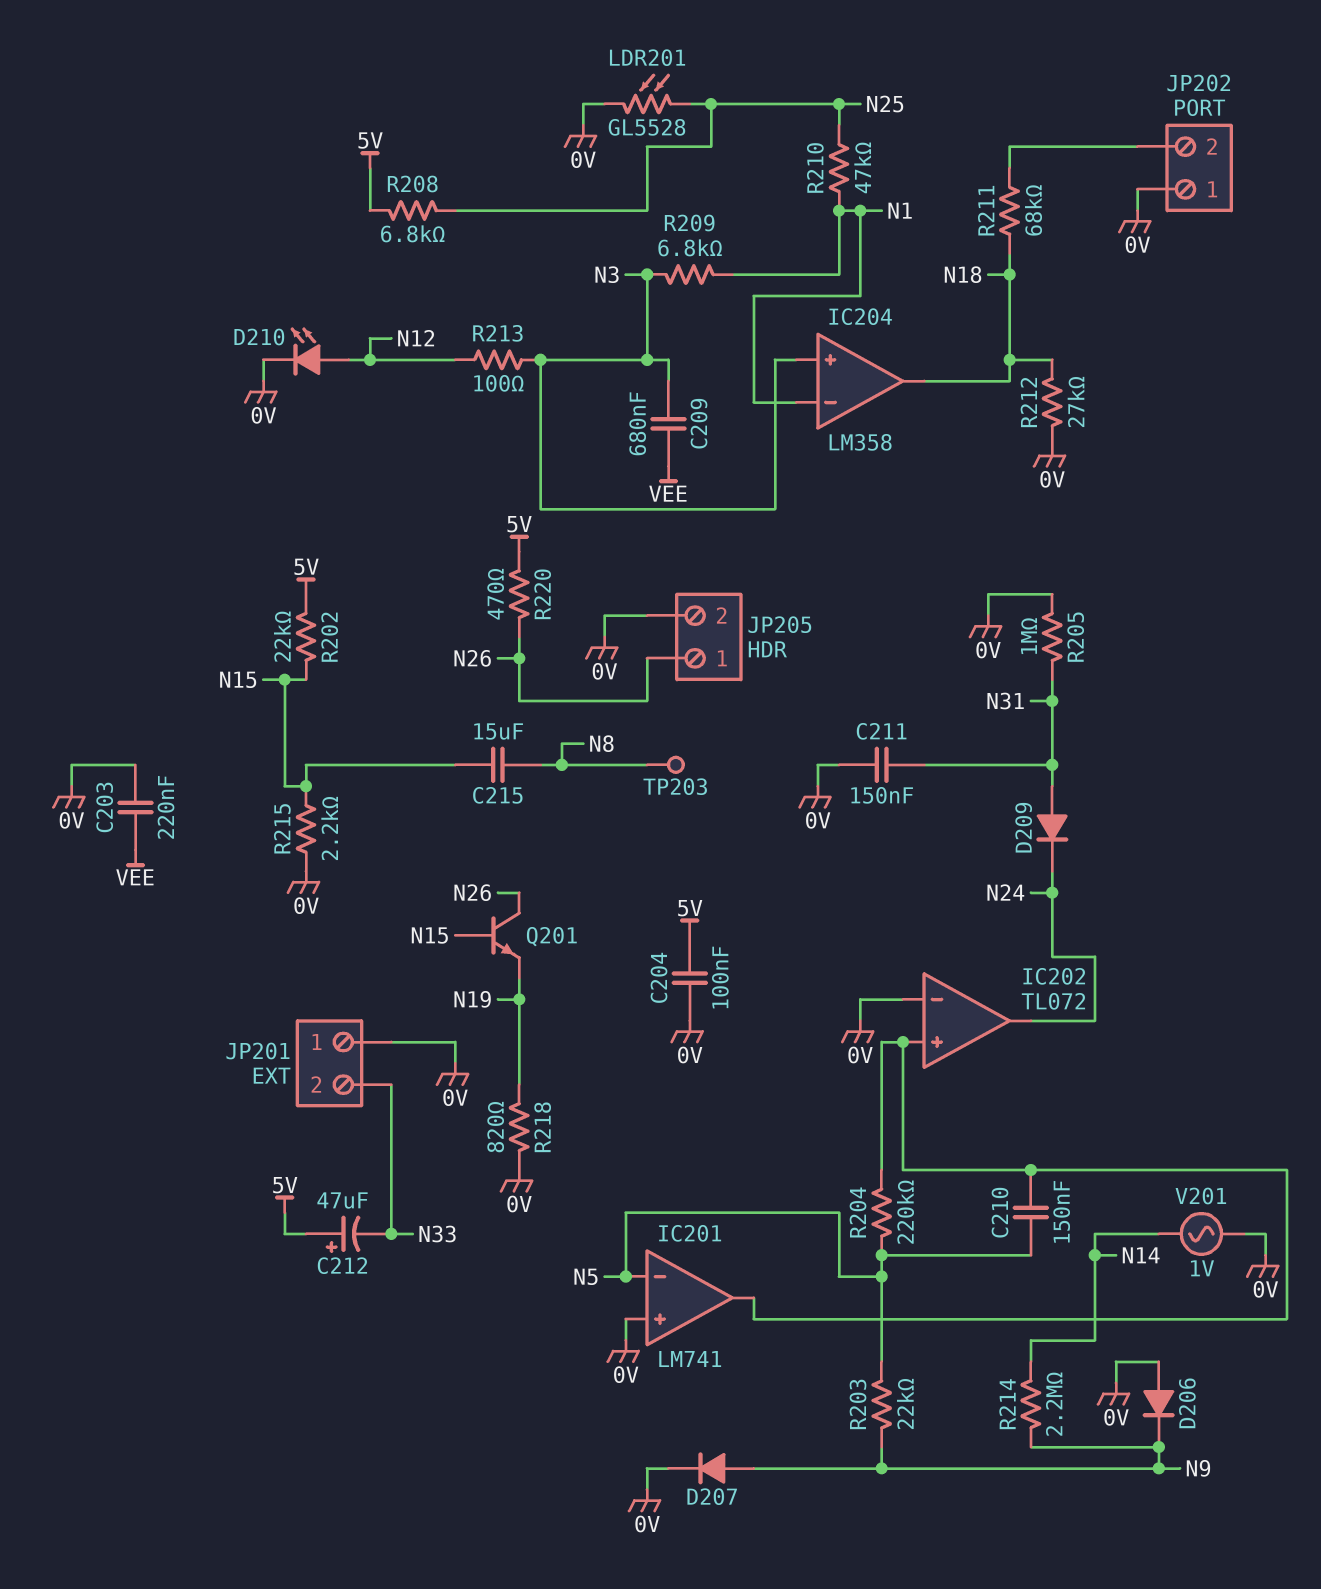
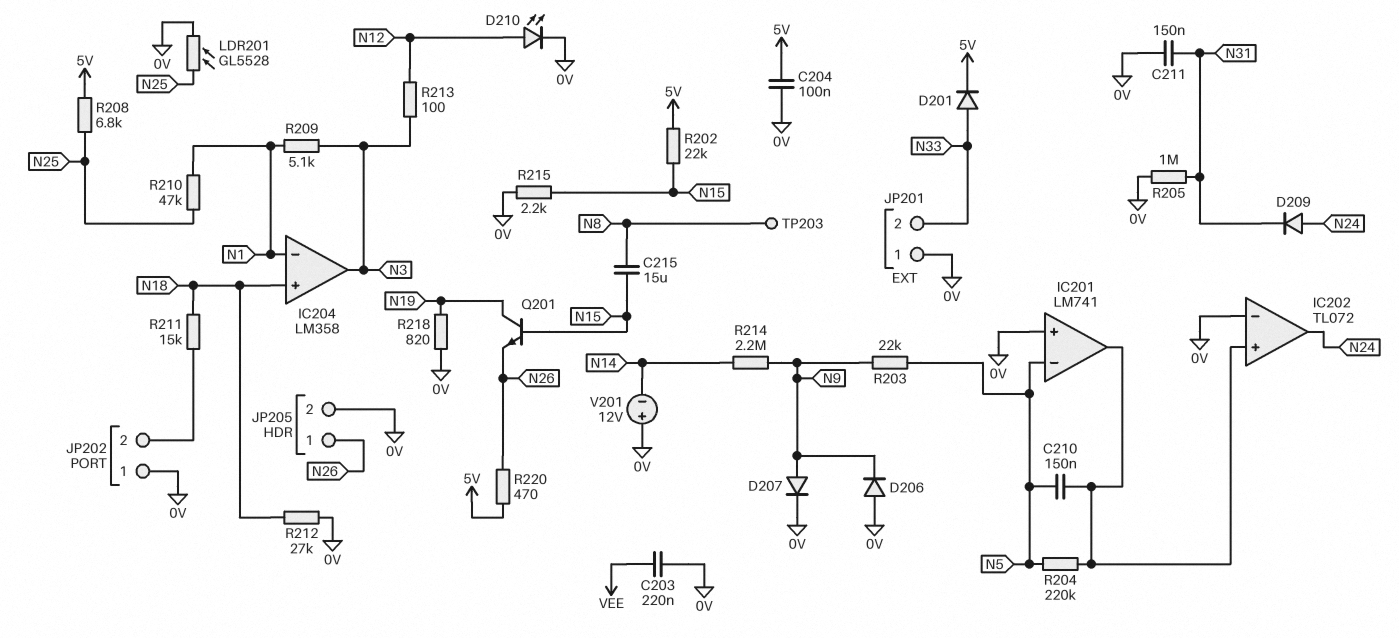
C209: 680nF (N3, VEE) -> none
C212: 47uF (plus 5V, minus N33) -> none
D201: none -> diode (A N33, K 5V)
D209: diode (A N31, K N24) -> diode (A N24, K N31)
IC204 pin in+: N3 -> N18
IC204 pin out: N18 -> N3
Q201: NPN (B N15, C N26, E N19) -> NPN (B N15, C N19, E N26)
R209: 6.8k (N1, N3) -> 5.1k (N1, N3)
R211: 68k (JP202/2, N18) -> 15k (JP202/2, N18)
V201: AC 1V (0V, N14) -> 12V (plus 0V, minus N14)

